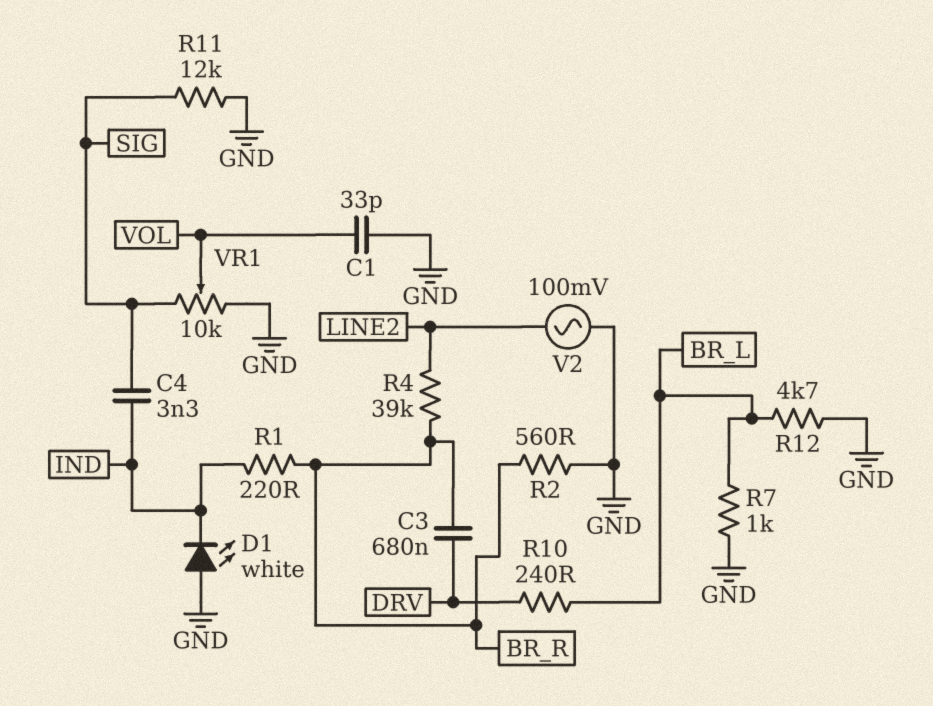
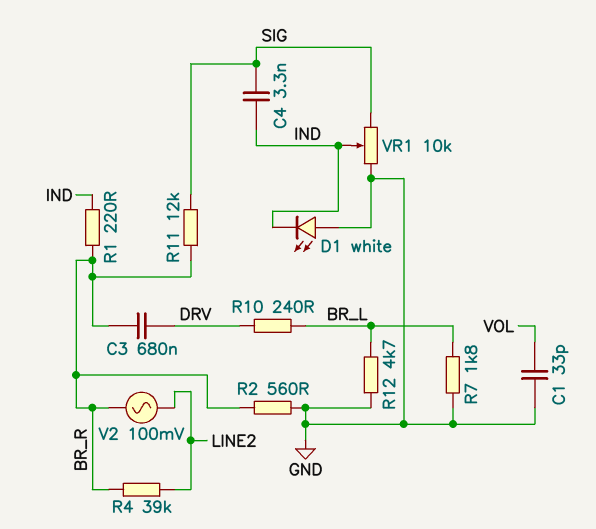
R7: 1k (BR_L, GND) -> 1.8k (BR_L, GND)
R11: 12k (GND, SIG) -> 12k (BR_R, SIG)
V2: AC 100mV (GND, LINE2) -> AC 100mV (BR_R, LINE2)
VR1: 10k (GND, SIG, wiper VOL) -> 10k (GND, SIG, wiper IND)

